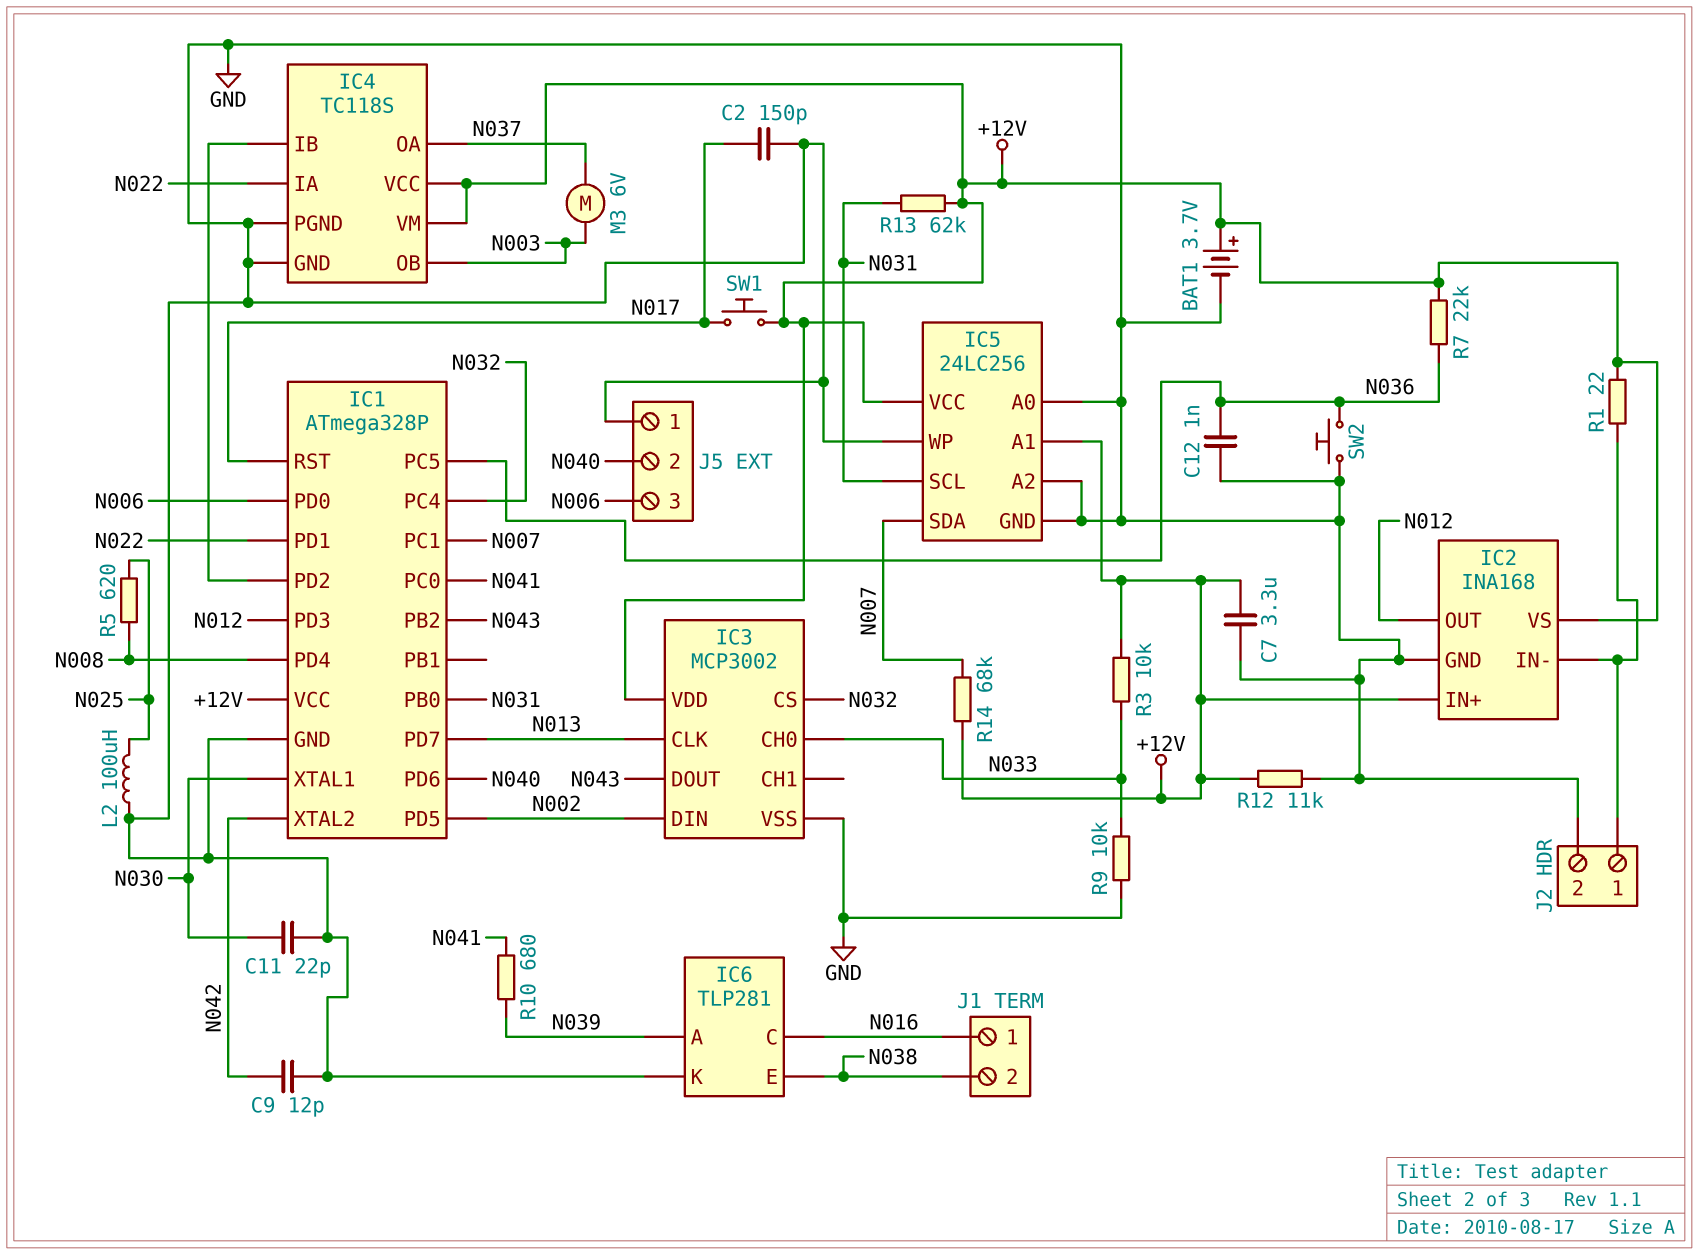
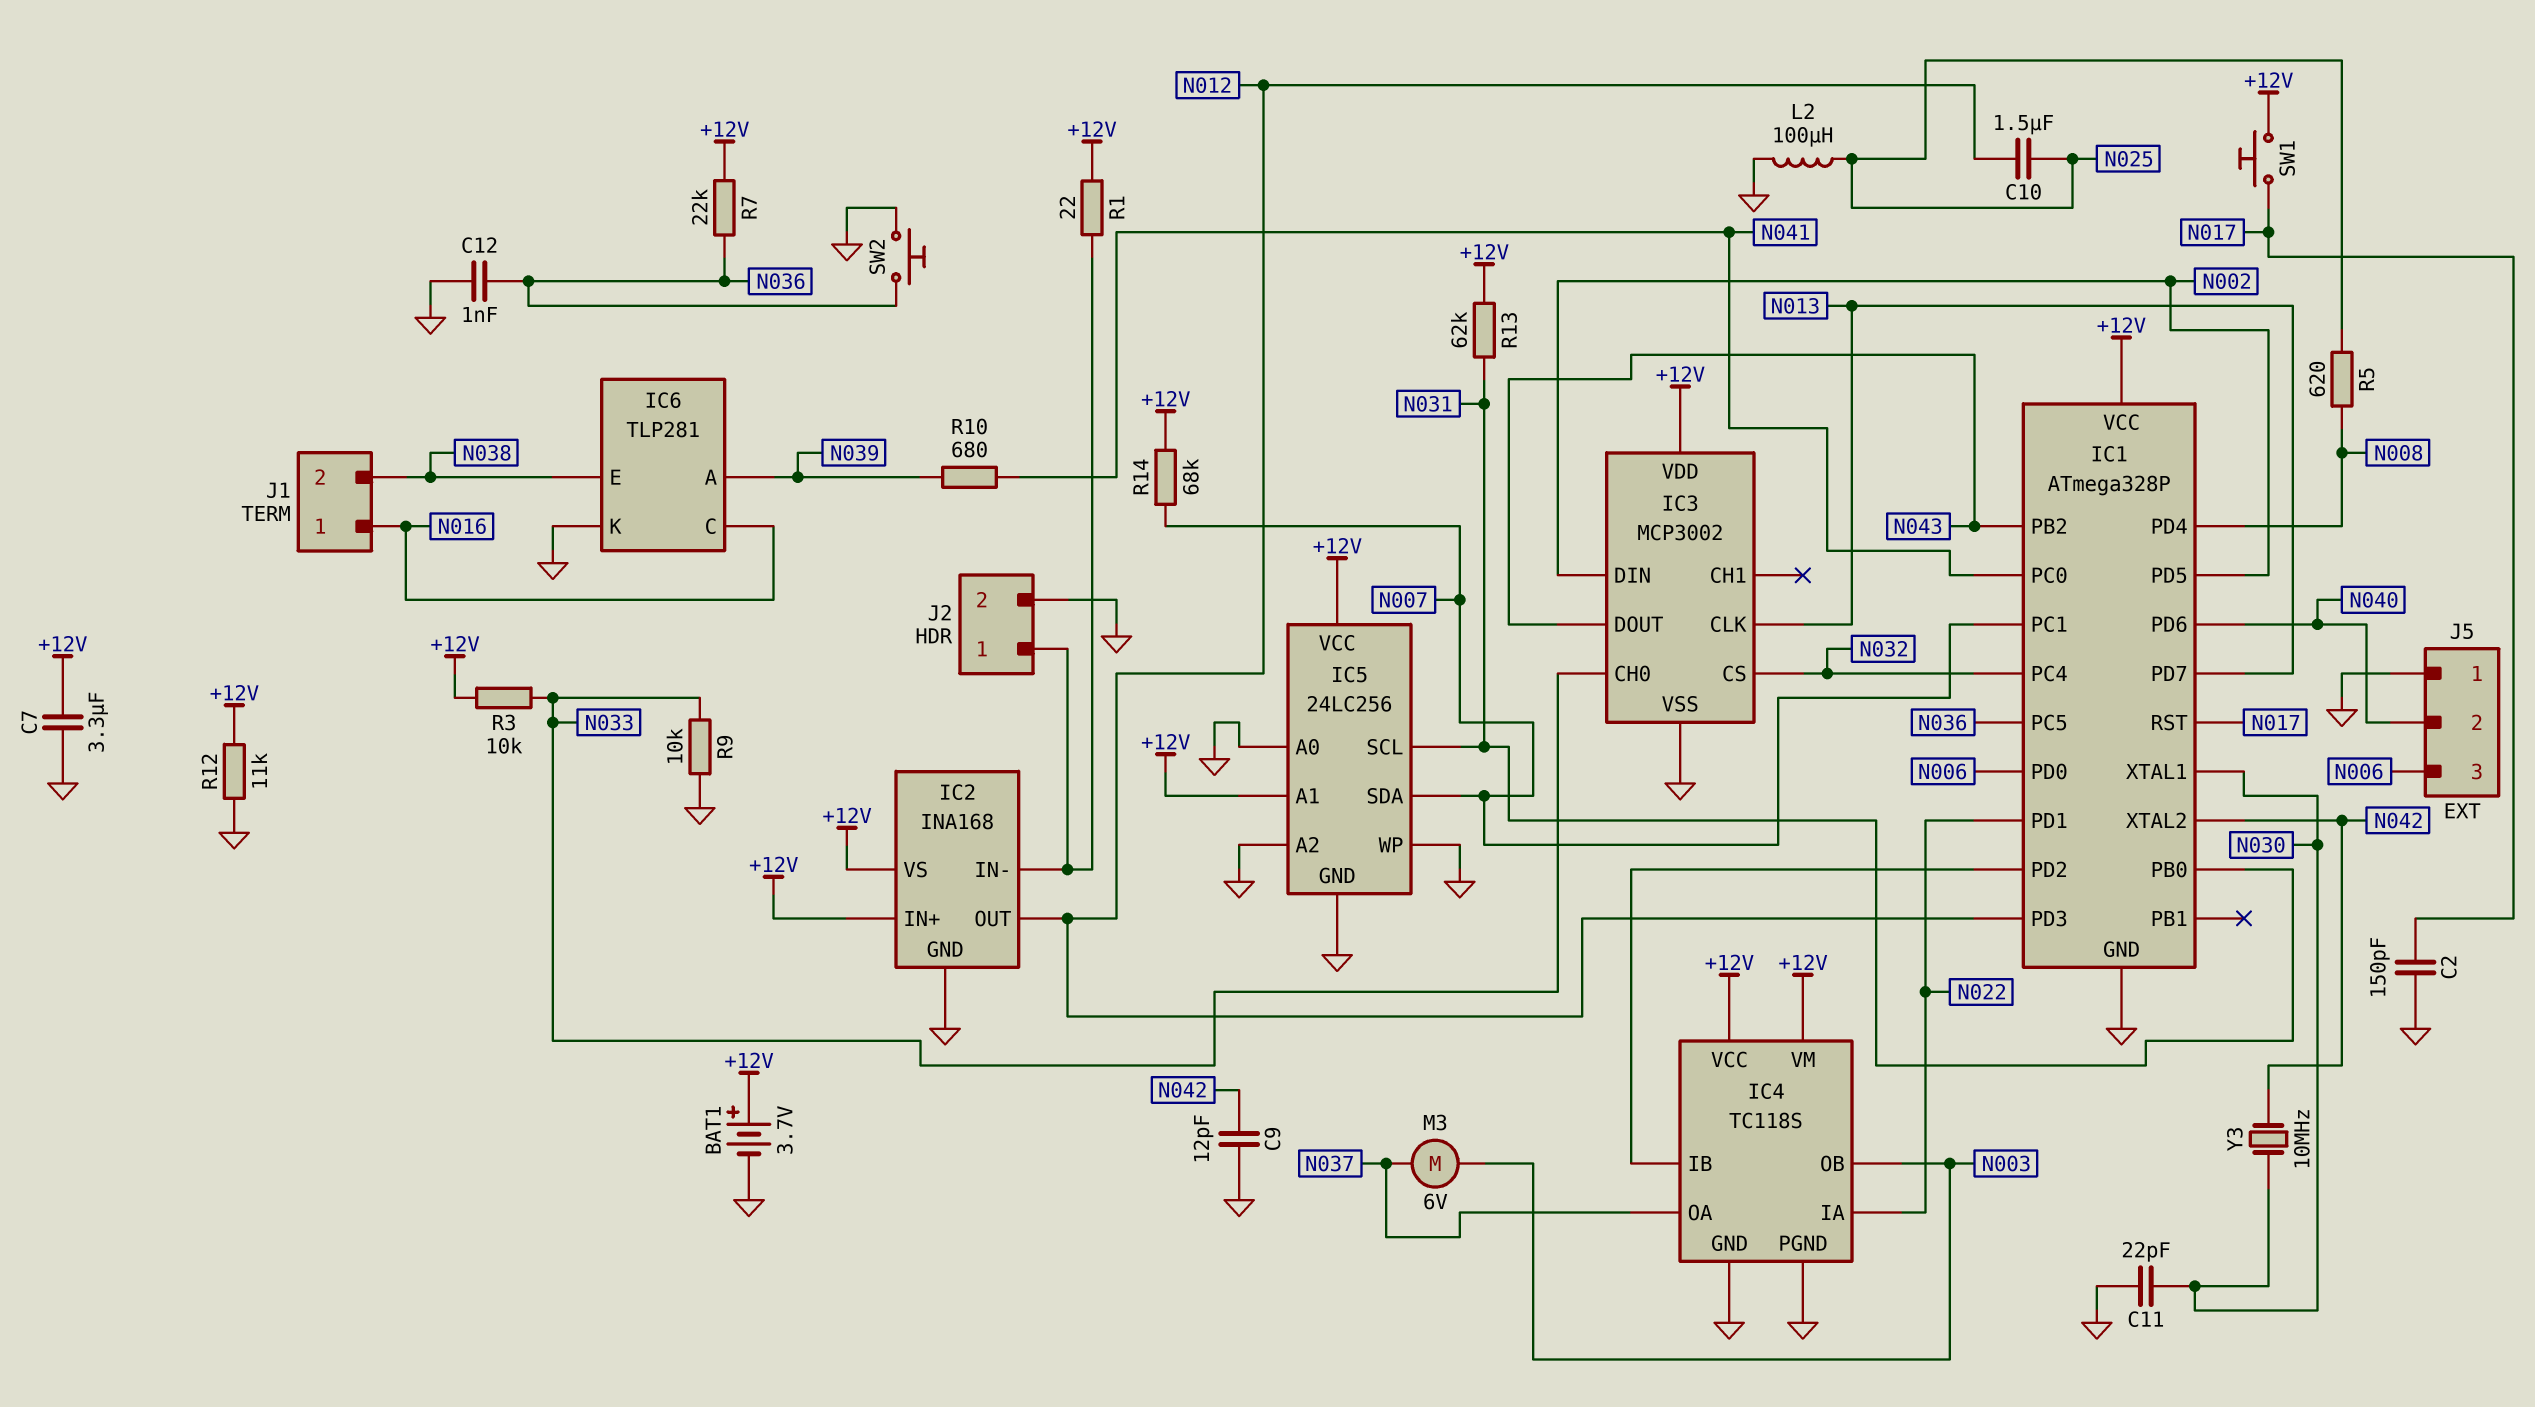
C10: none -> 1.5uF (N012, N025)
Y3: none -> 10MHz (N030, N042)

